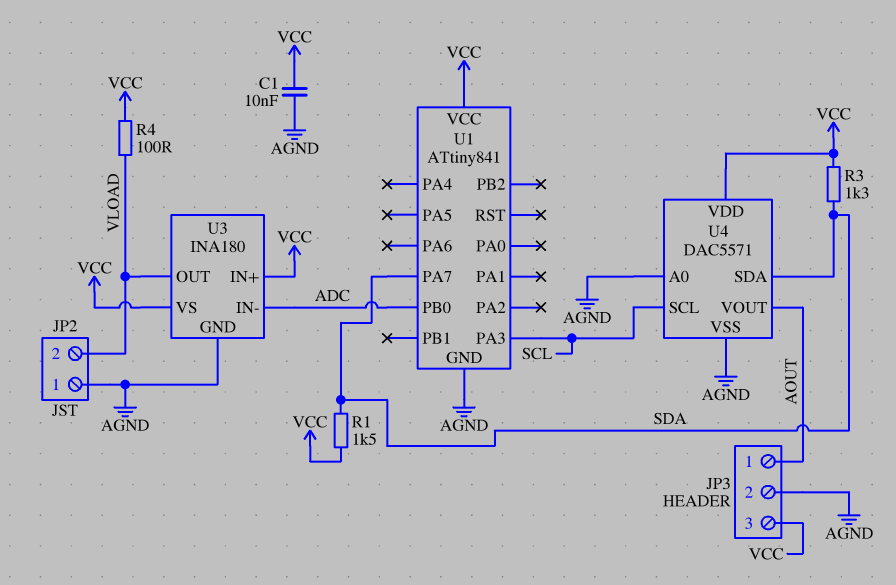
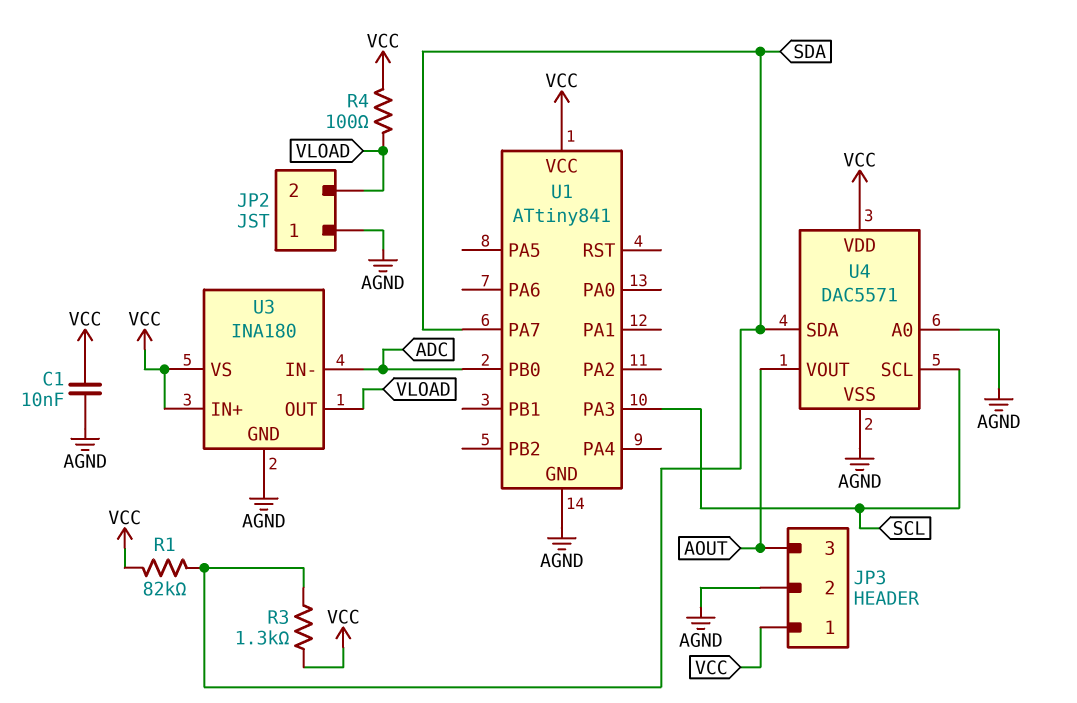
JP3 pin 1: AOUT -> VCC
JP3 pin 3: VCC -> AOUT
R1: 1.5k (SDA, VCC) -> 82k (SDA, VCC)

